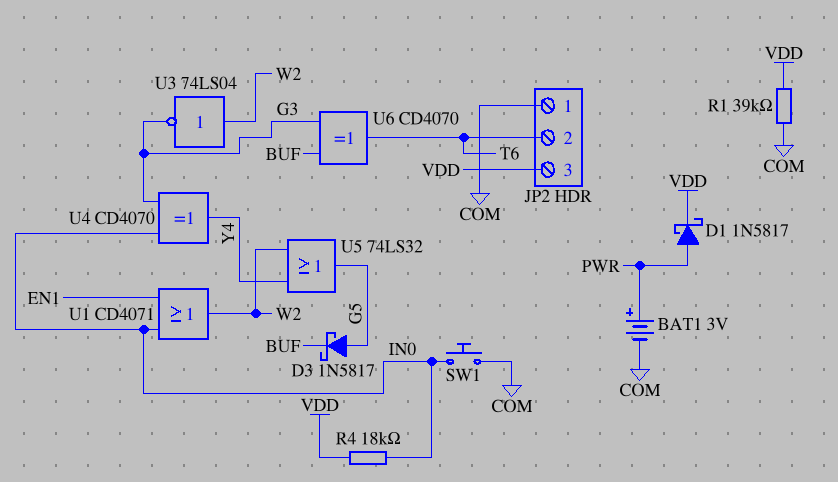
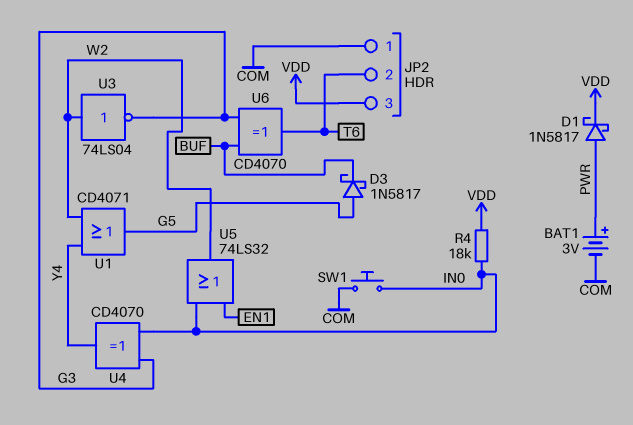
R1: 39k (COM, VDD) -> none
U1: OR CD4071 (in EN1, in IN0, out W2) -> OR CD4071 (in W2, in Y4, out G5)
U5: OR 74LS32 (in W2, in Y4, out G5) -> OR 74LS32 (in EN1, in IN0, out W2)

